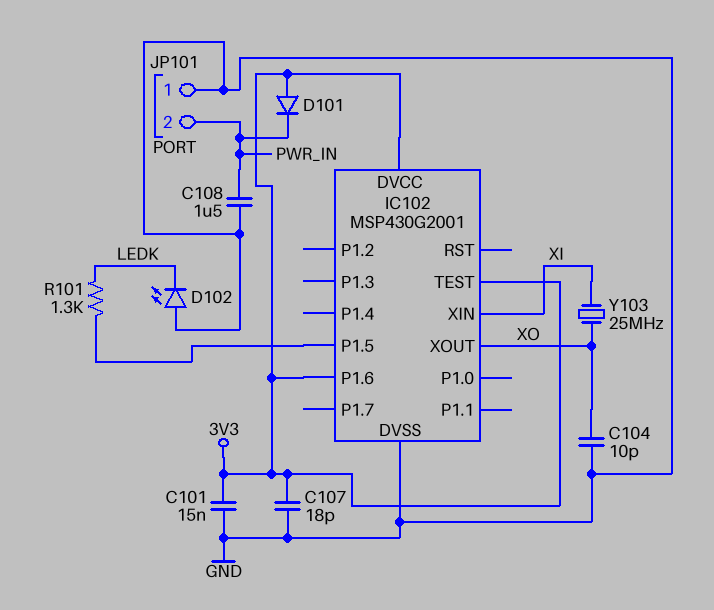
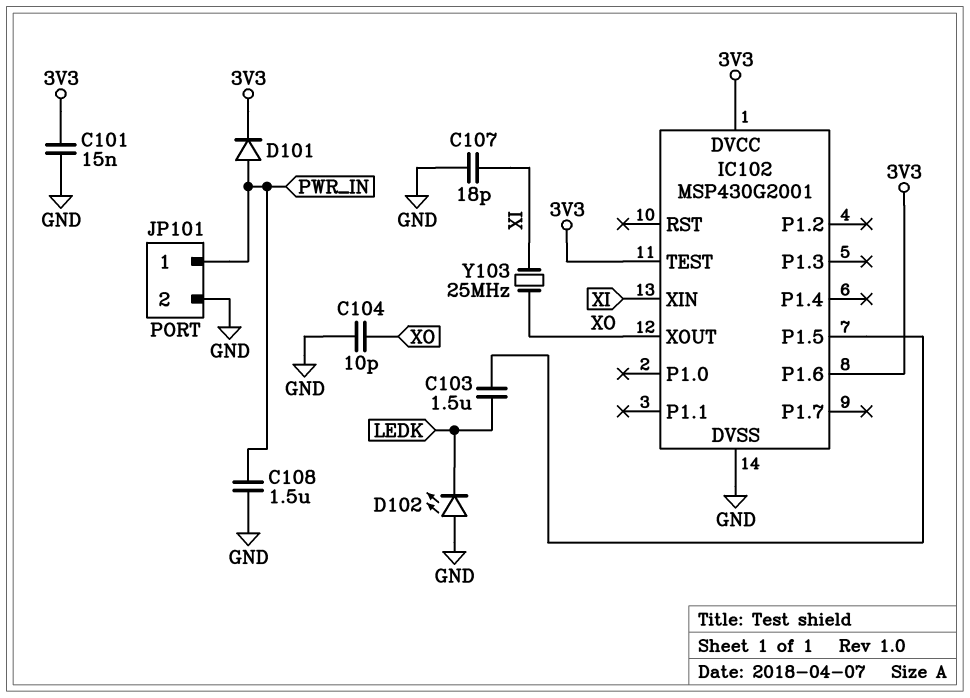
C103: none -> 1.5uF (IC102/P1.5, LEDK)
C107: 18pF (3V3, GND) -> 18pF (GND, XI)
D101: diode (A 3V3, K PWR_IN) -> diode (A PWR_IN, K 3V3)
JP101 pin 1: GND -> PWR_IN
JP101 pin 2: PWR_IN -> GND
R101: 1.3k (IC102/P1.5, LEDK) -> none

